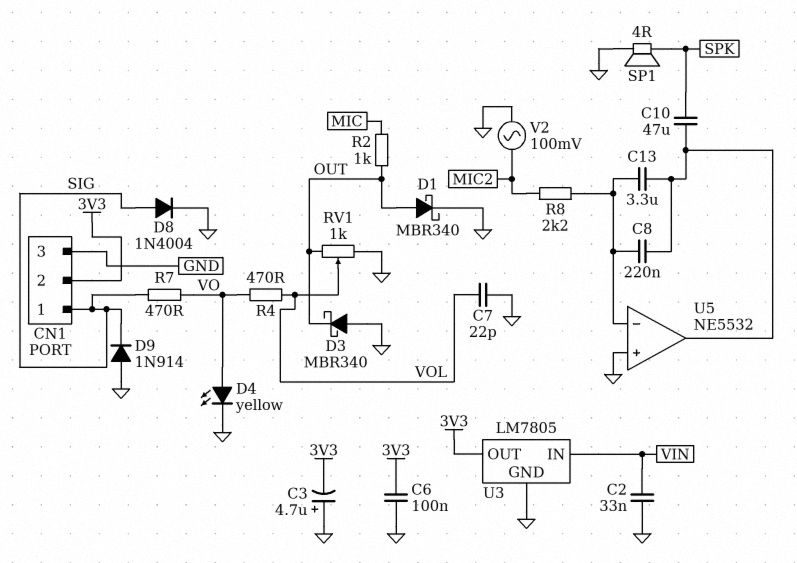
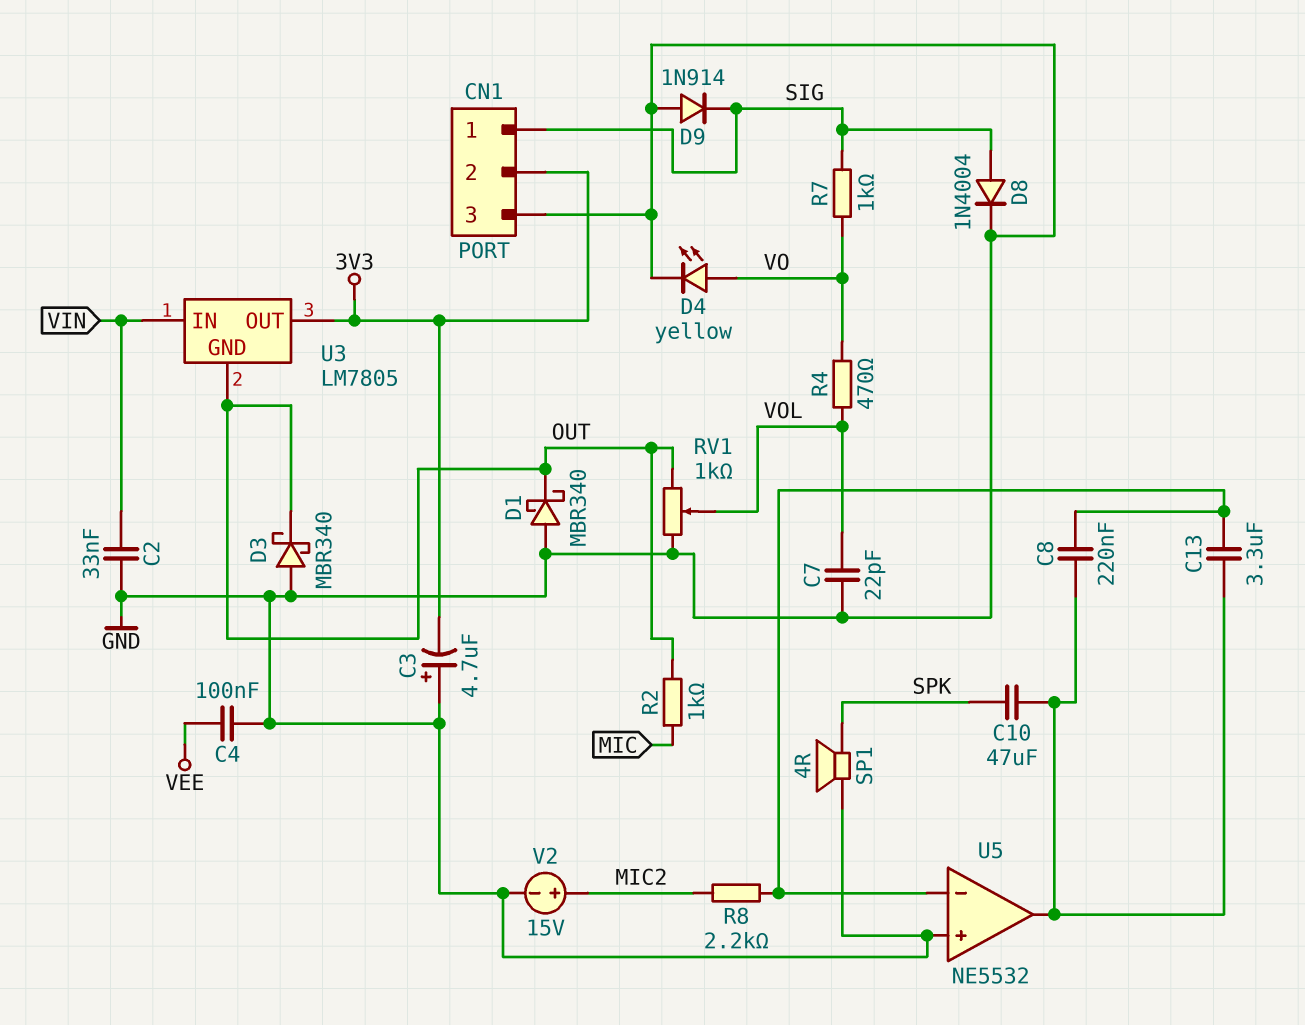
C4: none -> 100nF (GND, VEE)
C6: 100nF (3V3, GND) -> none
D1: schottky MBR340 (A OUT, K GND) -> schottky MBR340 (A GND, K OUT)
R7: 470 (SIG, VO) -> 1k (SIG, VO)
U3 pin GND: GND -> OUT
V2: AC 100mV (GND, MIC2) -> 15V (plus MIC2, minus GND)

